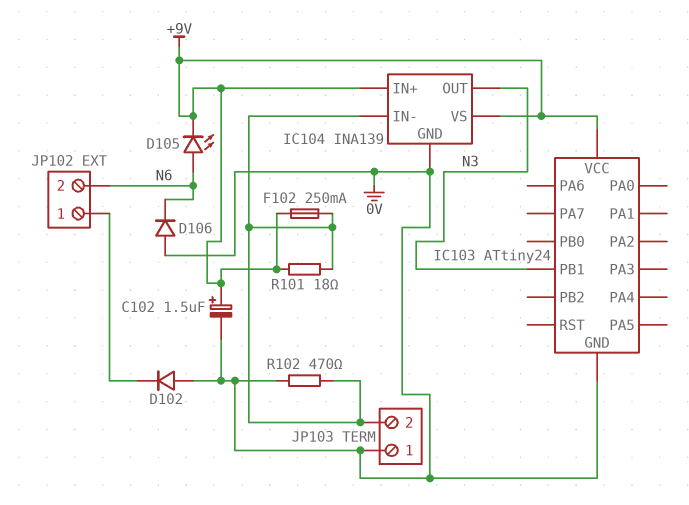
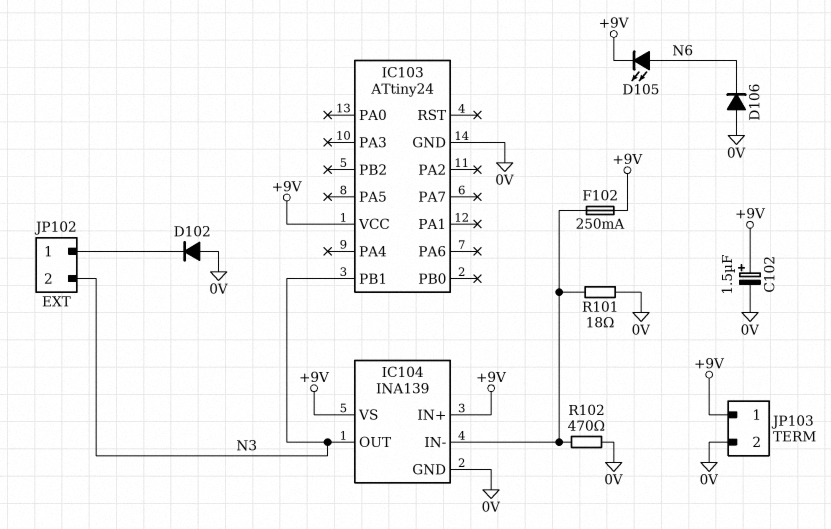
JP102 pin 2: N6 -> N3
JP103 pin 1: 0V -> +9V
JP103 pin 2: IC104/IN- -> 0V
R101: 18 (+9V, IC104/IN-) -> 18 (0V, IC104/IN-)

